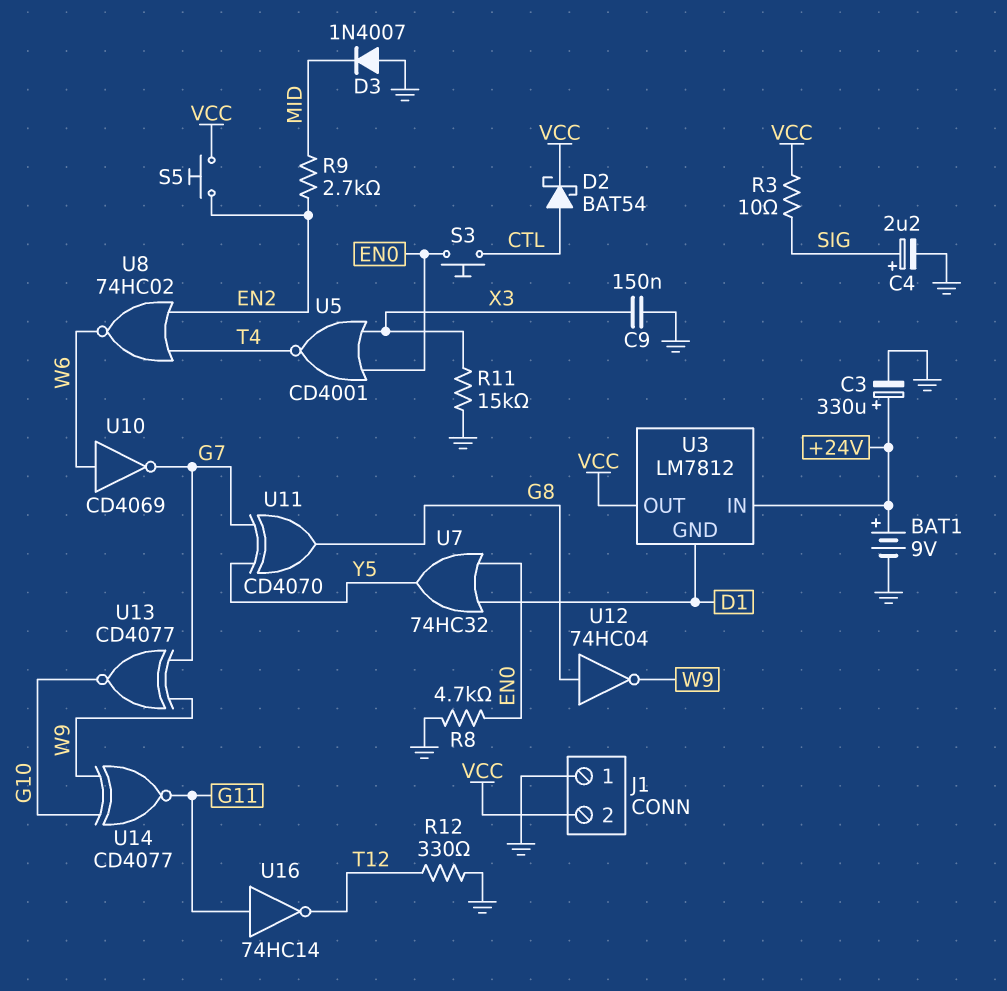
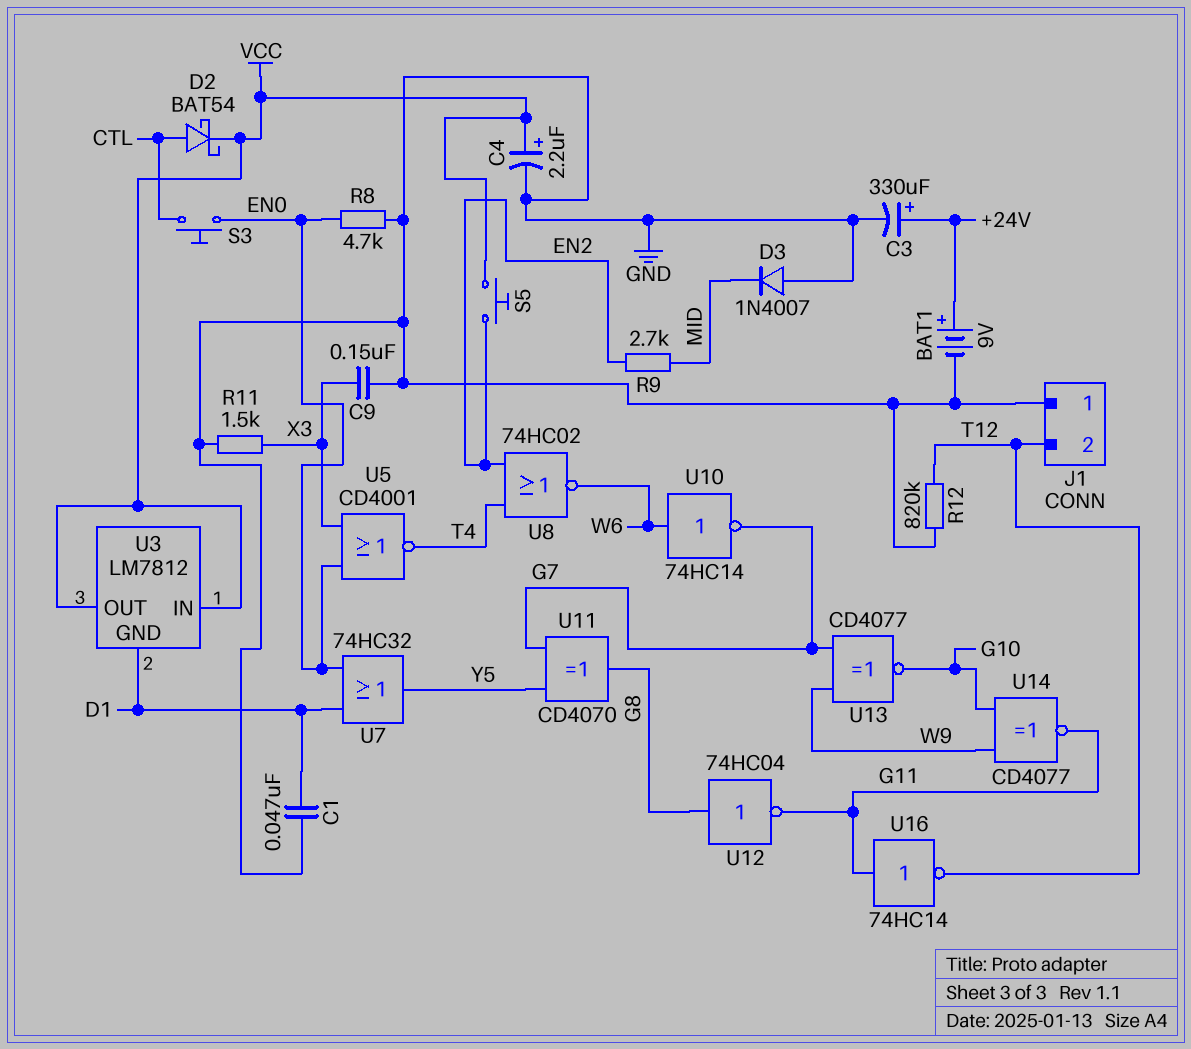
C1: none -> 47nF (D1, GND)
C4: 2.2uF (plus SIG, minus GND) -> 2.2uF (plus VCC, minus GND)
J1 pin 2: VCC -> T12
R3: 10 (SIG, VCC) -> none
R11: 15k (GND, X3) -> 1.5k (GND, X3)
R12: 330 (GND, T12) -> 820k (GND, T12)
U3 pin IN: +24V -> VCC
U10: NOT CD4069 (in W6, out G7) -> NOT 74HC14 (in W6, out G7)
U12: NOT 74HC04 (in G8, out W9) -> NOT 74HC04 (in G8, out G11)

